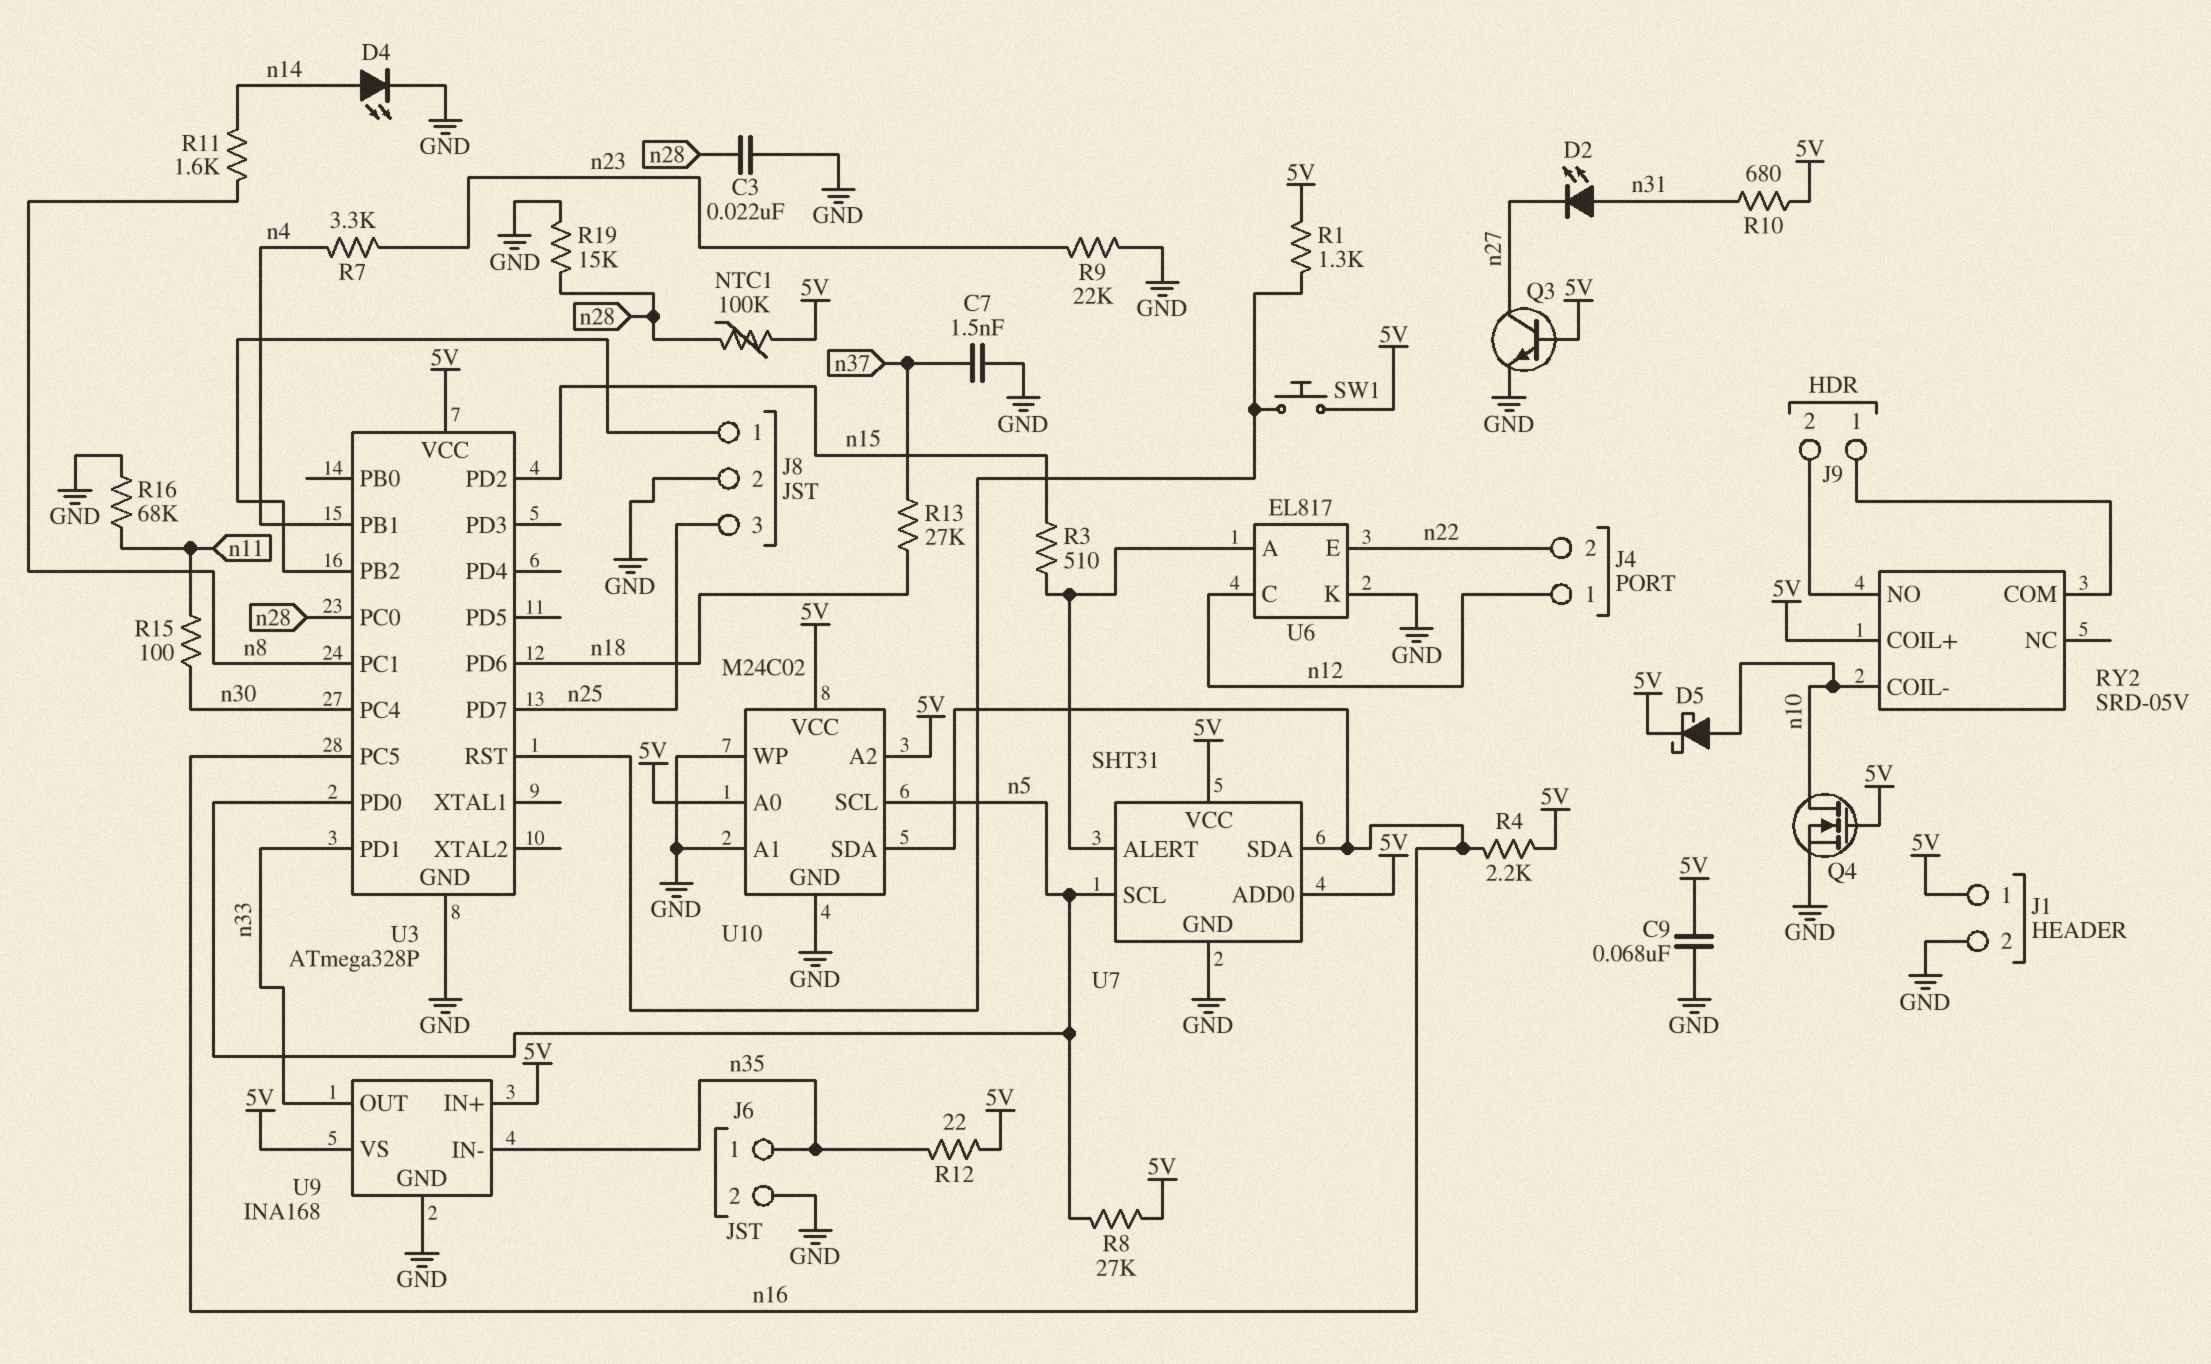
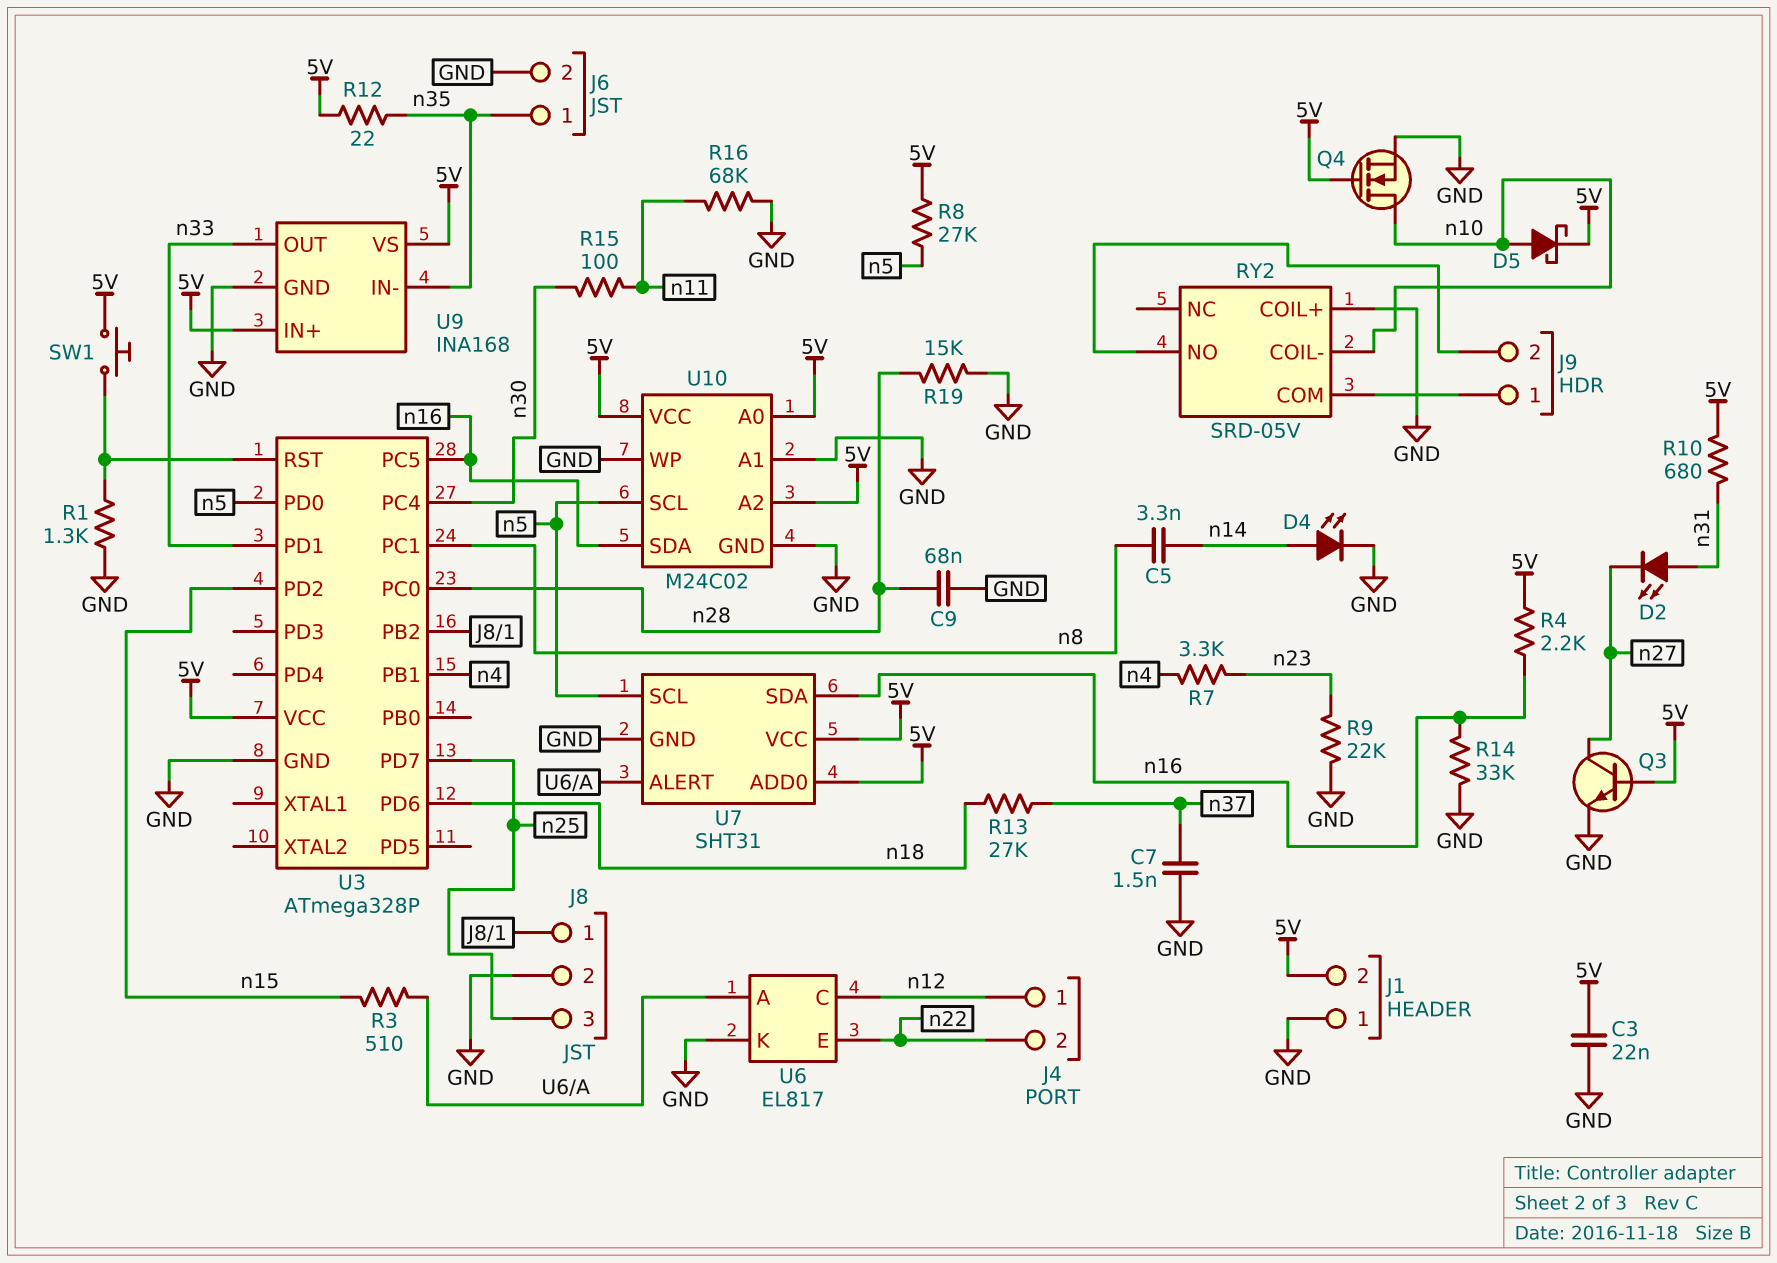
C3: 22nF (GND, n28) -> 22nF (5V, GND)
C5: none -> 3.3nF (n8, n14)
C9: 68nF (5V, GND) -> 68nF (GND, n28)
J1 pin 1: 5V -> GND
J1 pin 2: GND -> 5V
NTC1: 100k (5V, n28) -> none
R1: 1.3k (5V, U3/RST) -> 1.3k (GND, U3/RST)
R11: 1.6k (n8, n14) -> none
R14: none -> 33k (GND, n16)
RY2 pin COIL+: 5V -> GND

